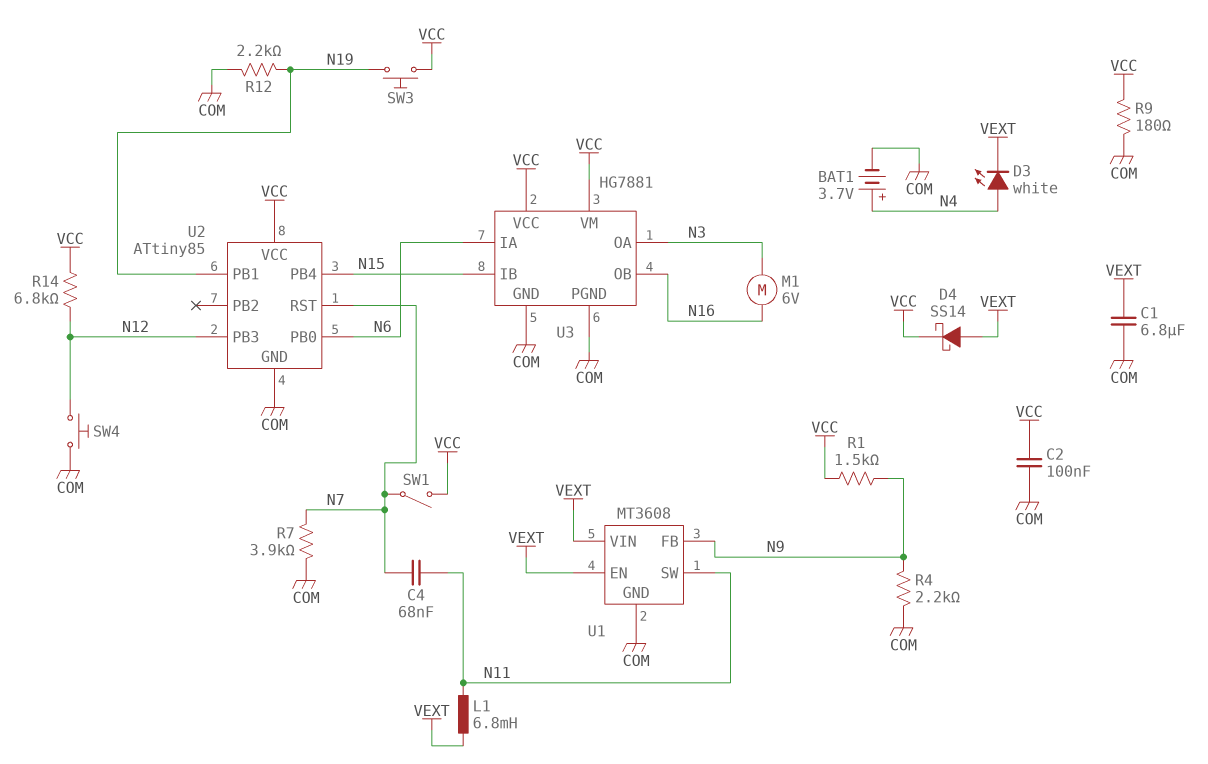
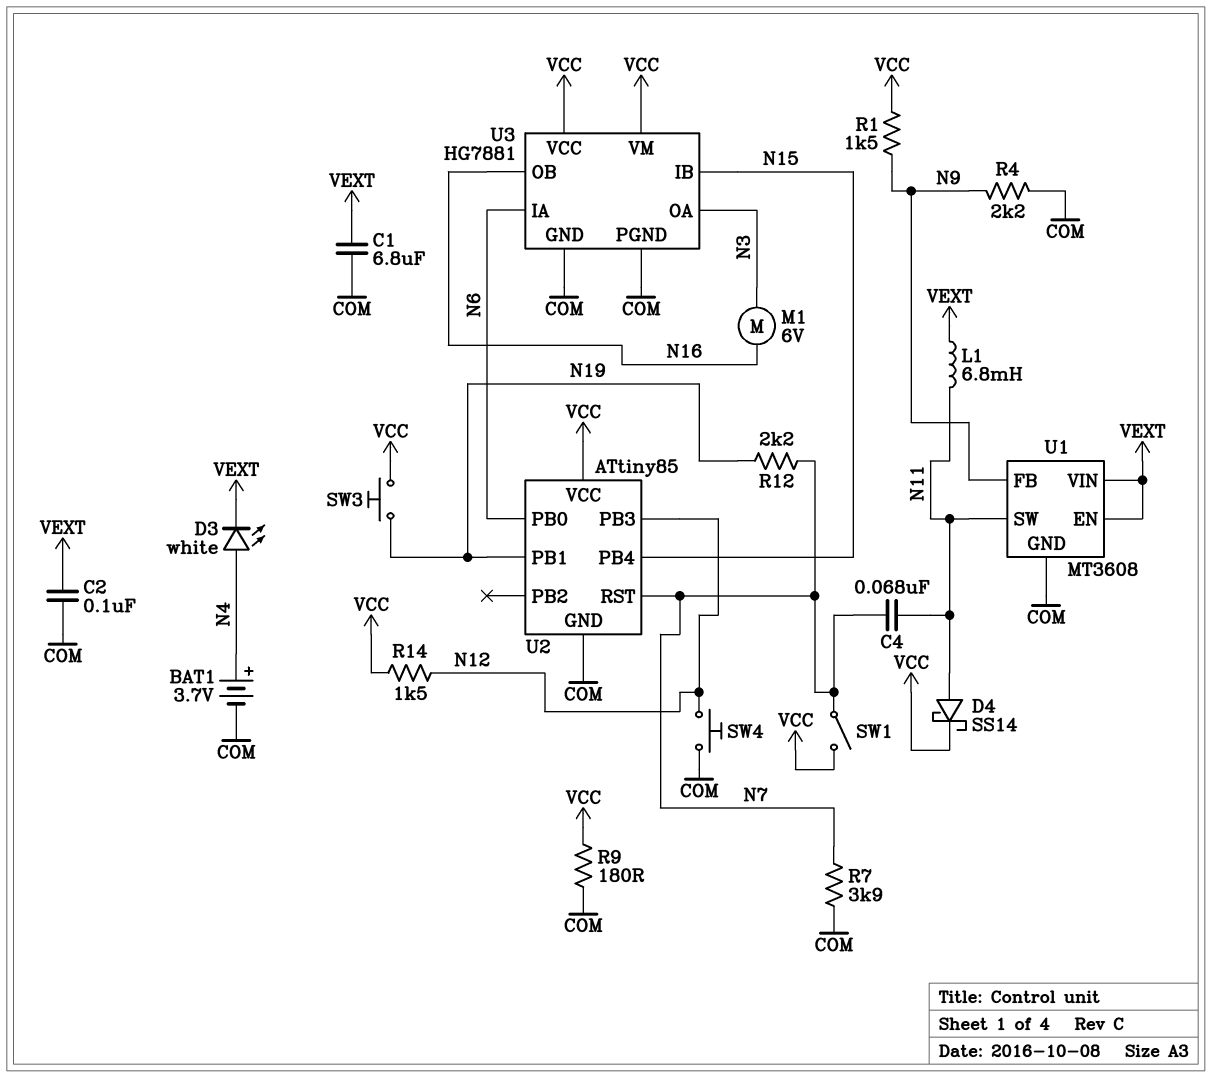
C2: 100nF (COM, VCC) -> 100nF (COM, VEXT)
D4: schottky SS14 (A VEXT, K VCC) -> schottky SS14 (A N11, K VCC)
R12: 2.2k (COM, N19) -> 2.2k (N7, N19)
R14: 6.8k (N12, VCC) -> 1.5k (N12, VCC)

